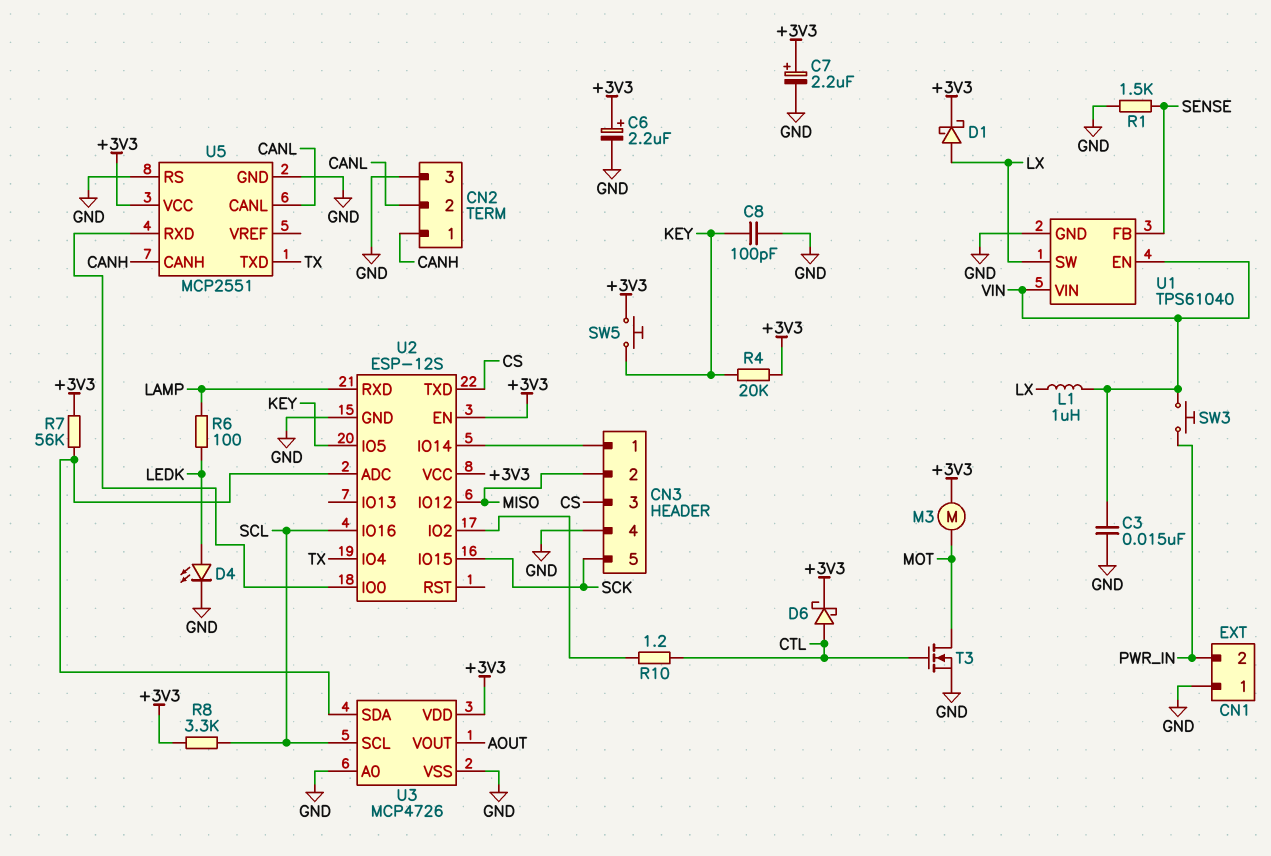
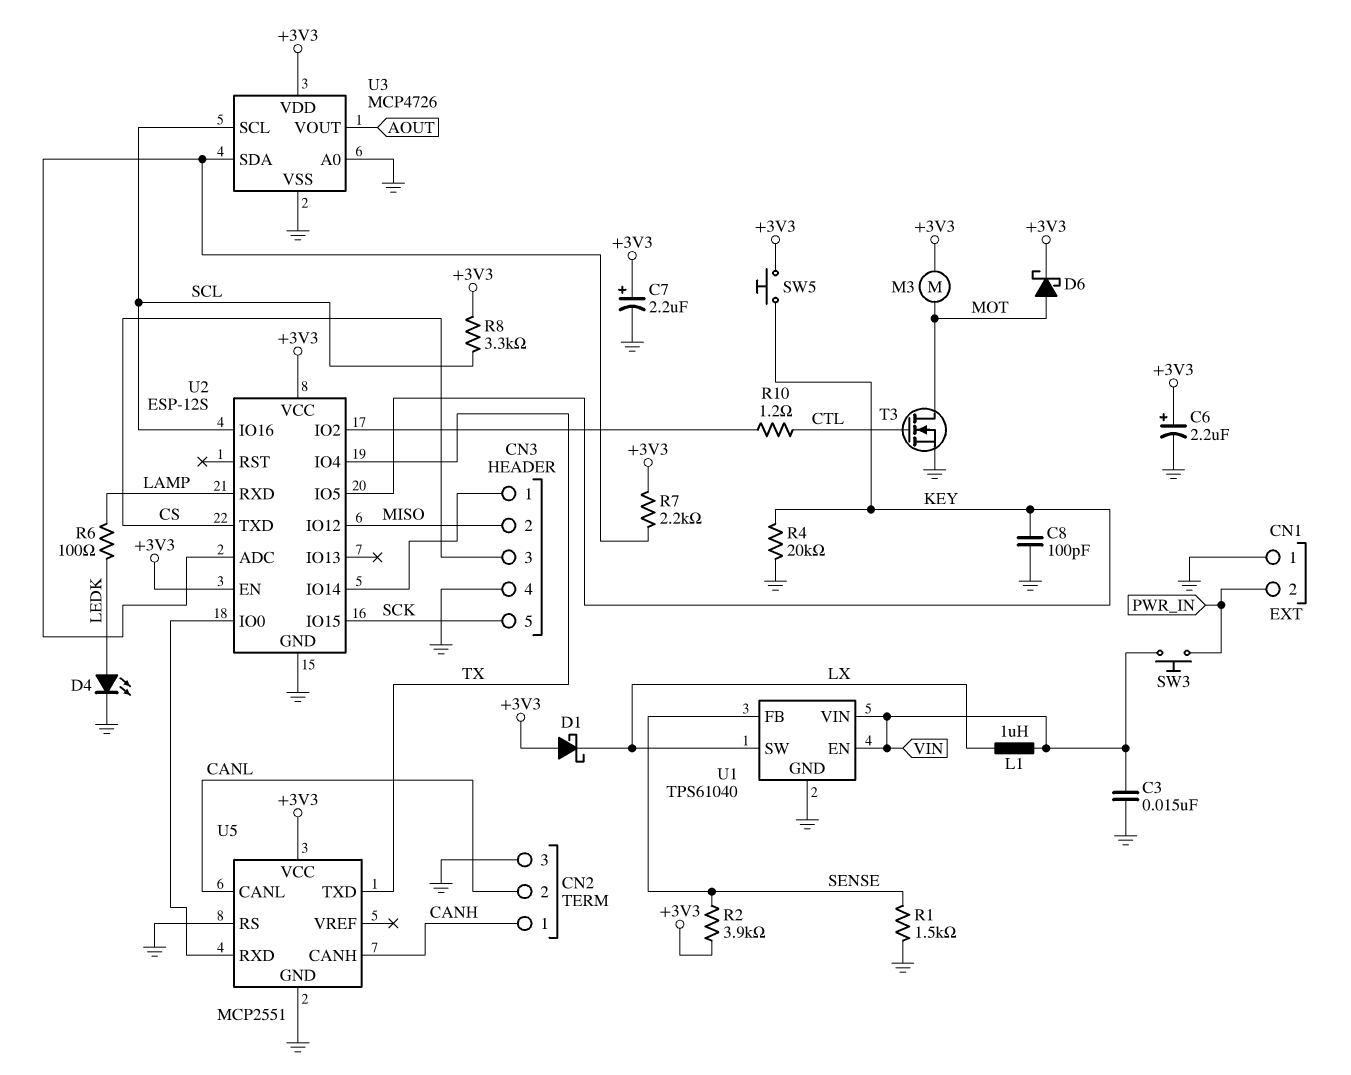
D1: schottky (A LX, K +3V3) -> schottky (A +3V3, K LX)
D6: schottky (A CTL, K +3V3) -> schottky (A MOT, K +3V3)
R2: none -> 3.9k (+3V3, SENSE)
R4: 20k (+3V3, KEY) -> 20k (GND, KEY)
R7: 56k (+3V3, U2/ADC) -> 2.2k (+3V3, U2/ADC)

